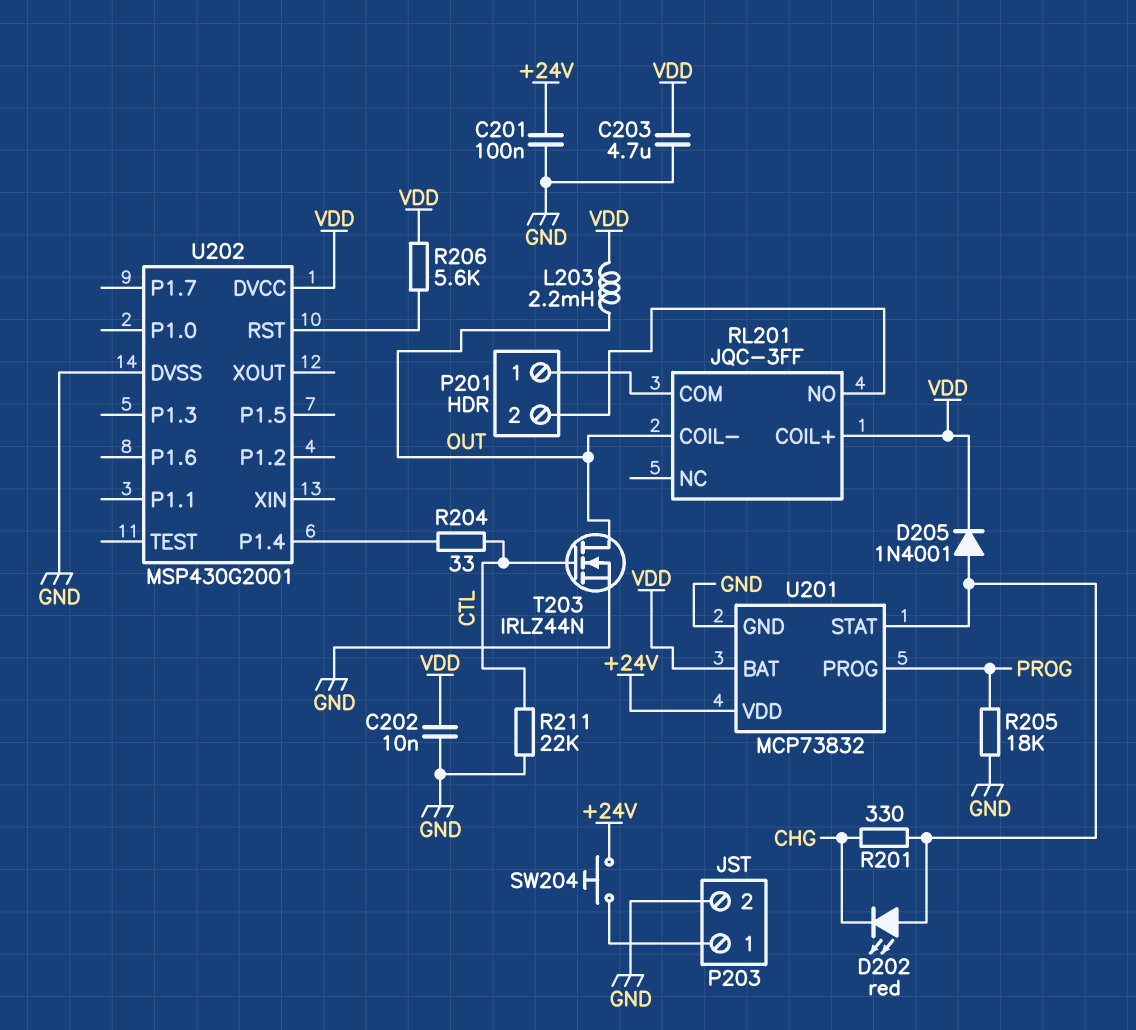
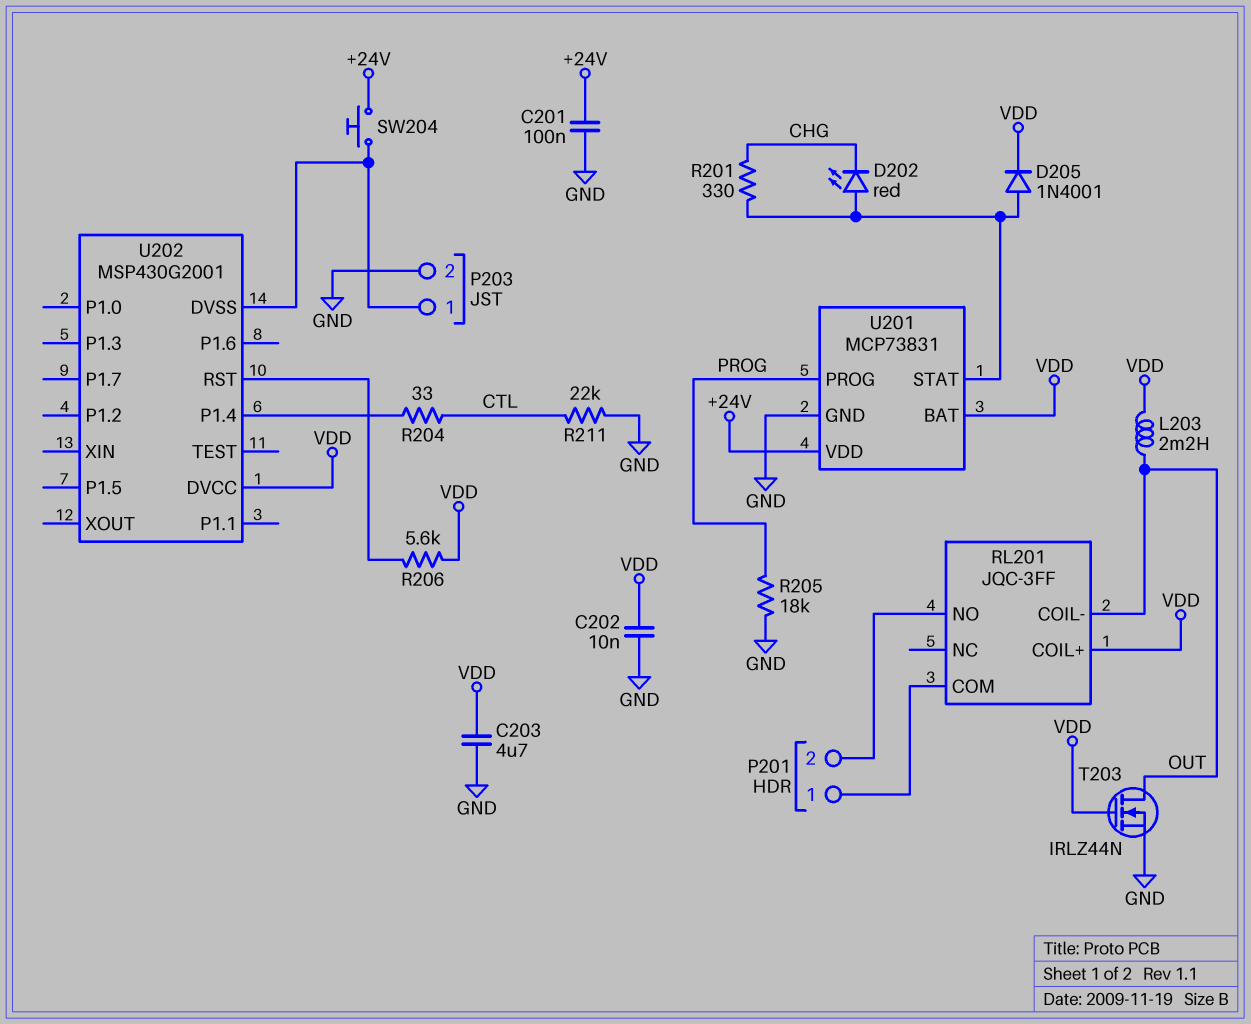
T203: NMOS IRLZ44N (G CTL, D OUT, S GND) -> NMOS IRLZ44N (G VDD, D OUT, S GND)
U201: MCP73832 -> MCP73831
U202 pin DVSS: GND -> P203/1

